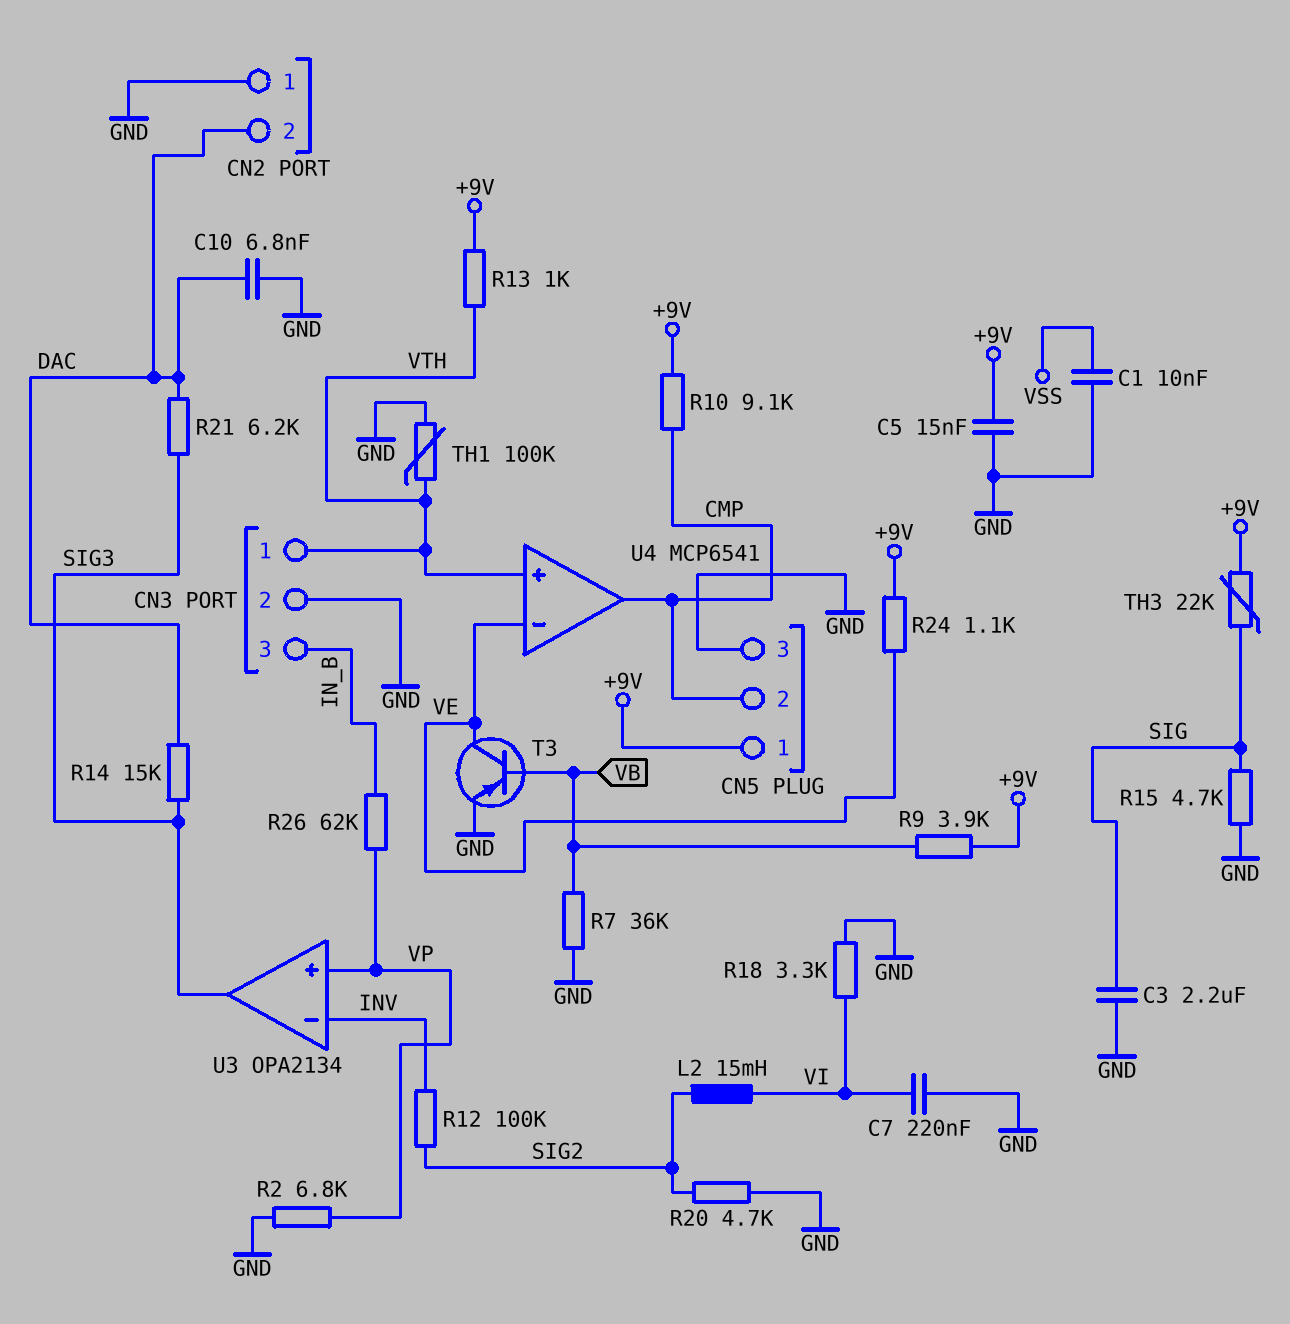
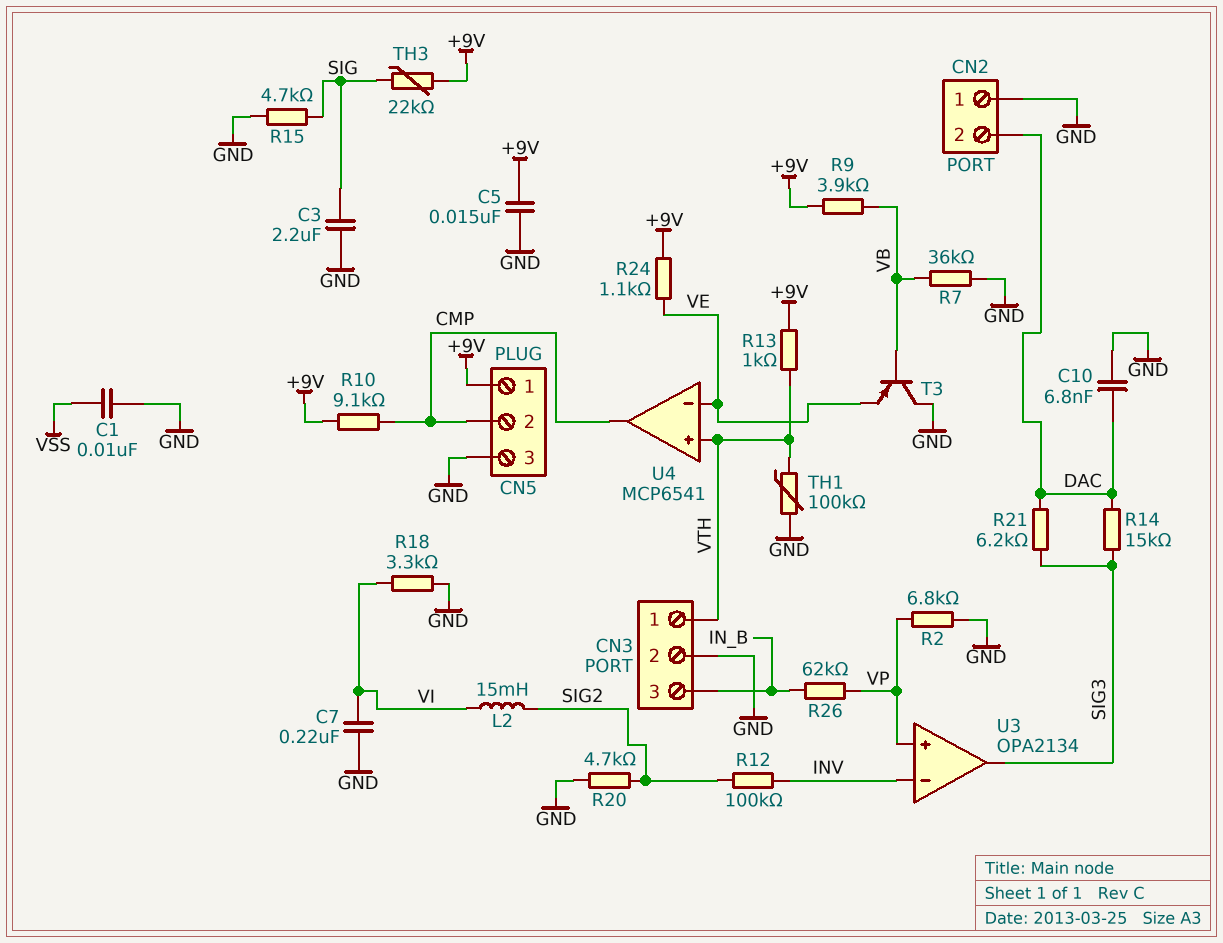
T3: PNP (B VB, C VE, E GND) -> PNP (B VB, C GND, E VE)

